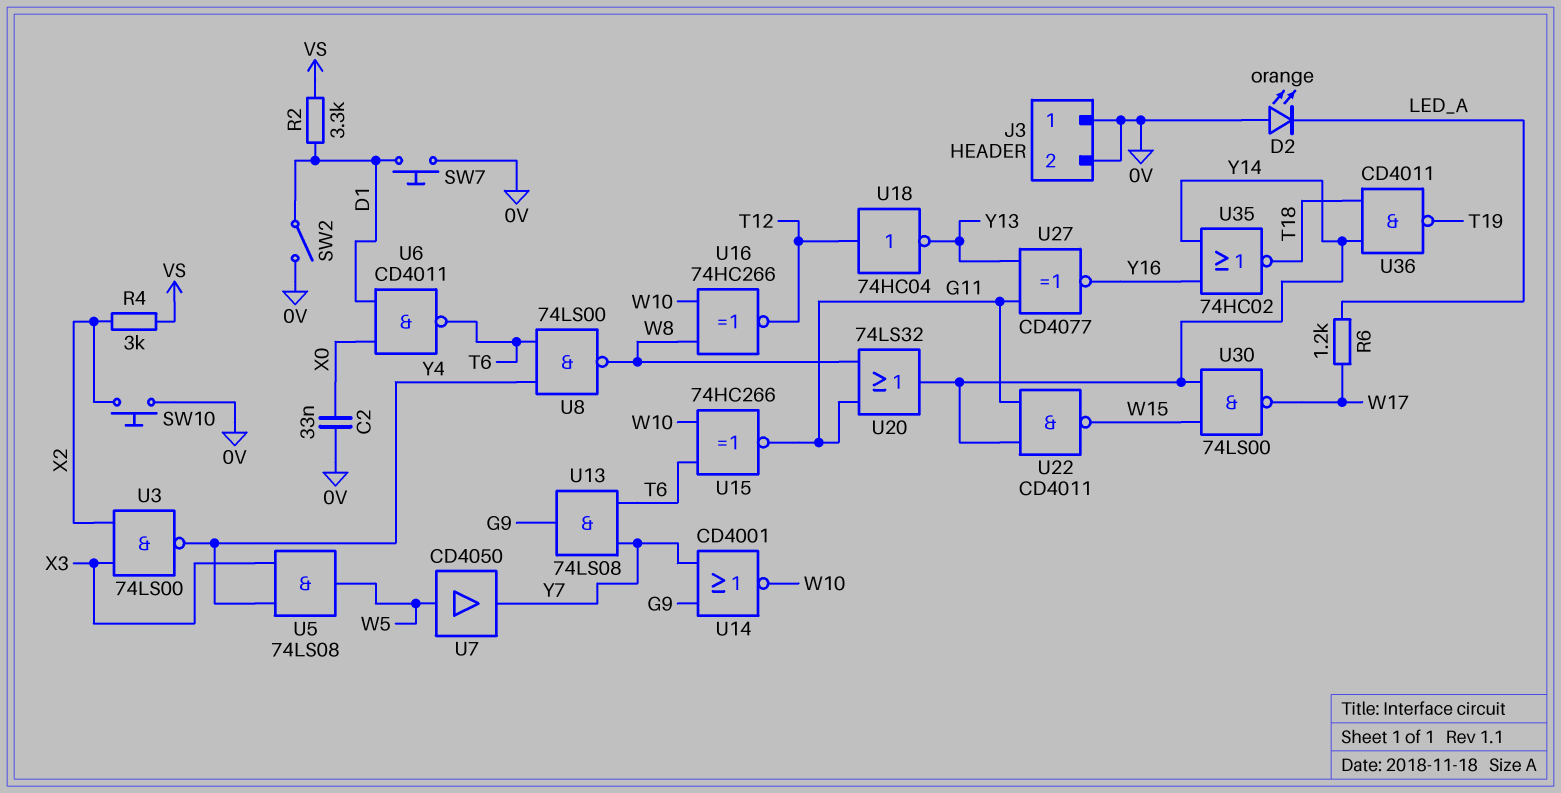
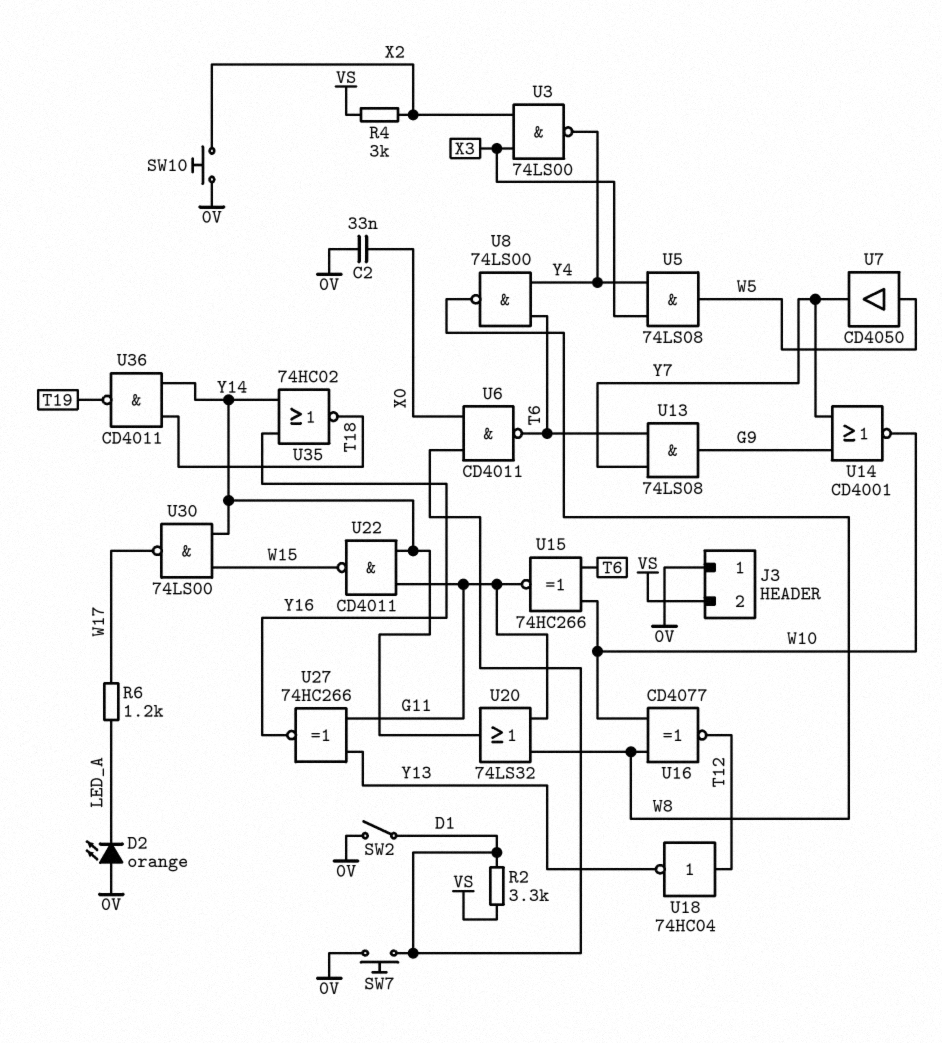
J3 pin 2: 0V -> VS
U16: XNOR 74HC266 (in W8, in W10, out T12) -> XNOR CD4077 (in W8, in W10, out T12)
U27: XNOR CD4077 (in G11, in Y13, out Y16) -> XNOR 74HC266 (in G11, in Y13, out Y16)

